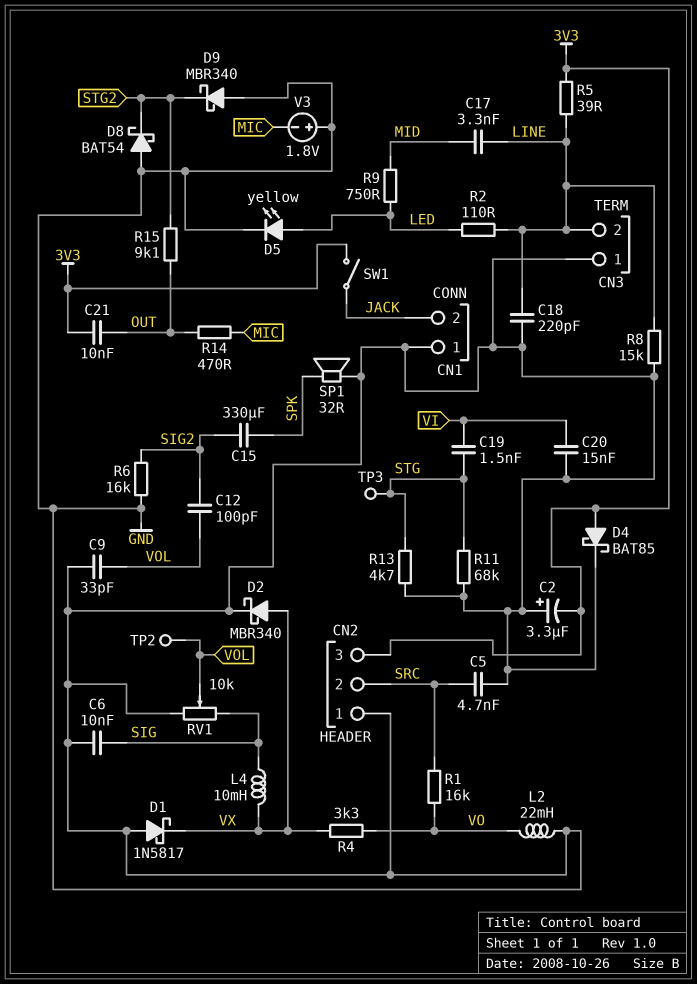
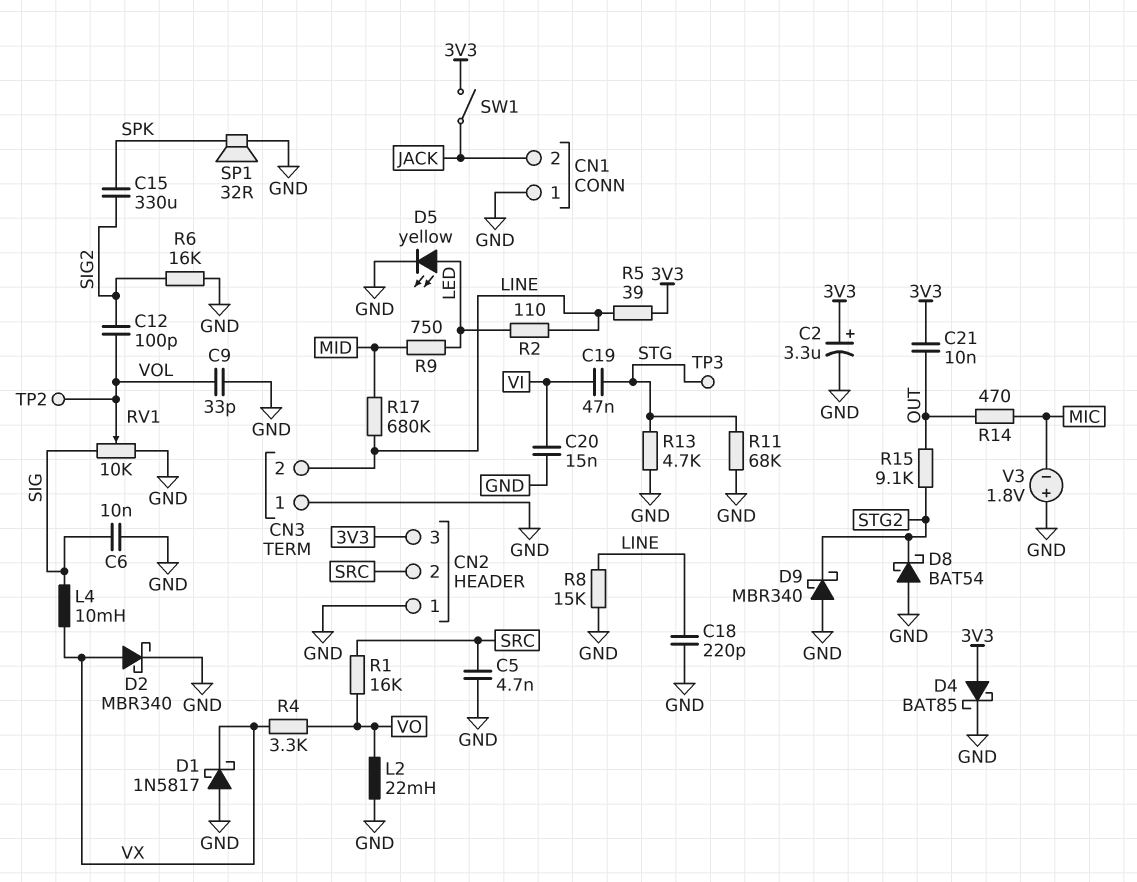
C2: 3.3uF (plus GND, minus 3V3) -> 3.3uF (plus 3V3, minus GND)
C17: 3.3nF (LINE, MID) -> none
C19: 1.5nF (STG, VI) -> 47nF (STG, VI)
R17: none -> 680k (LINE, MID)

